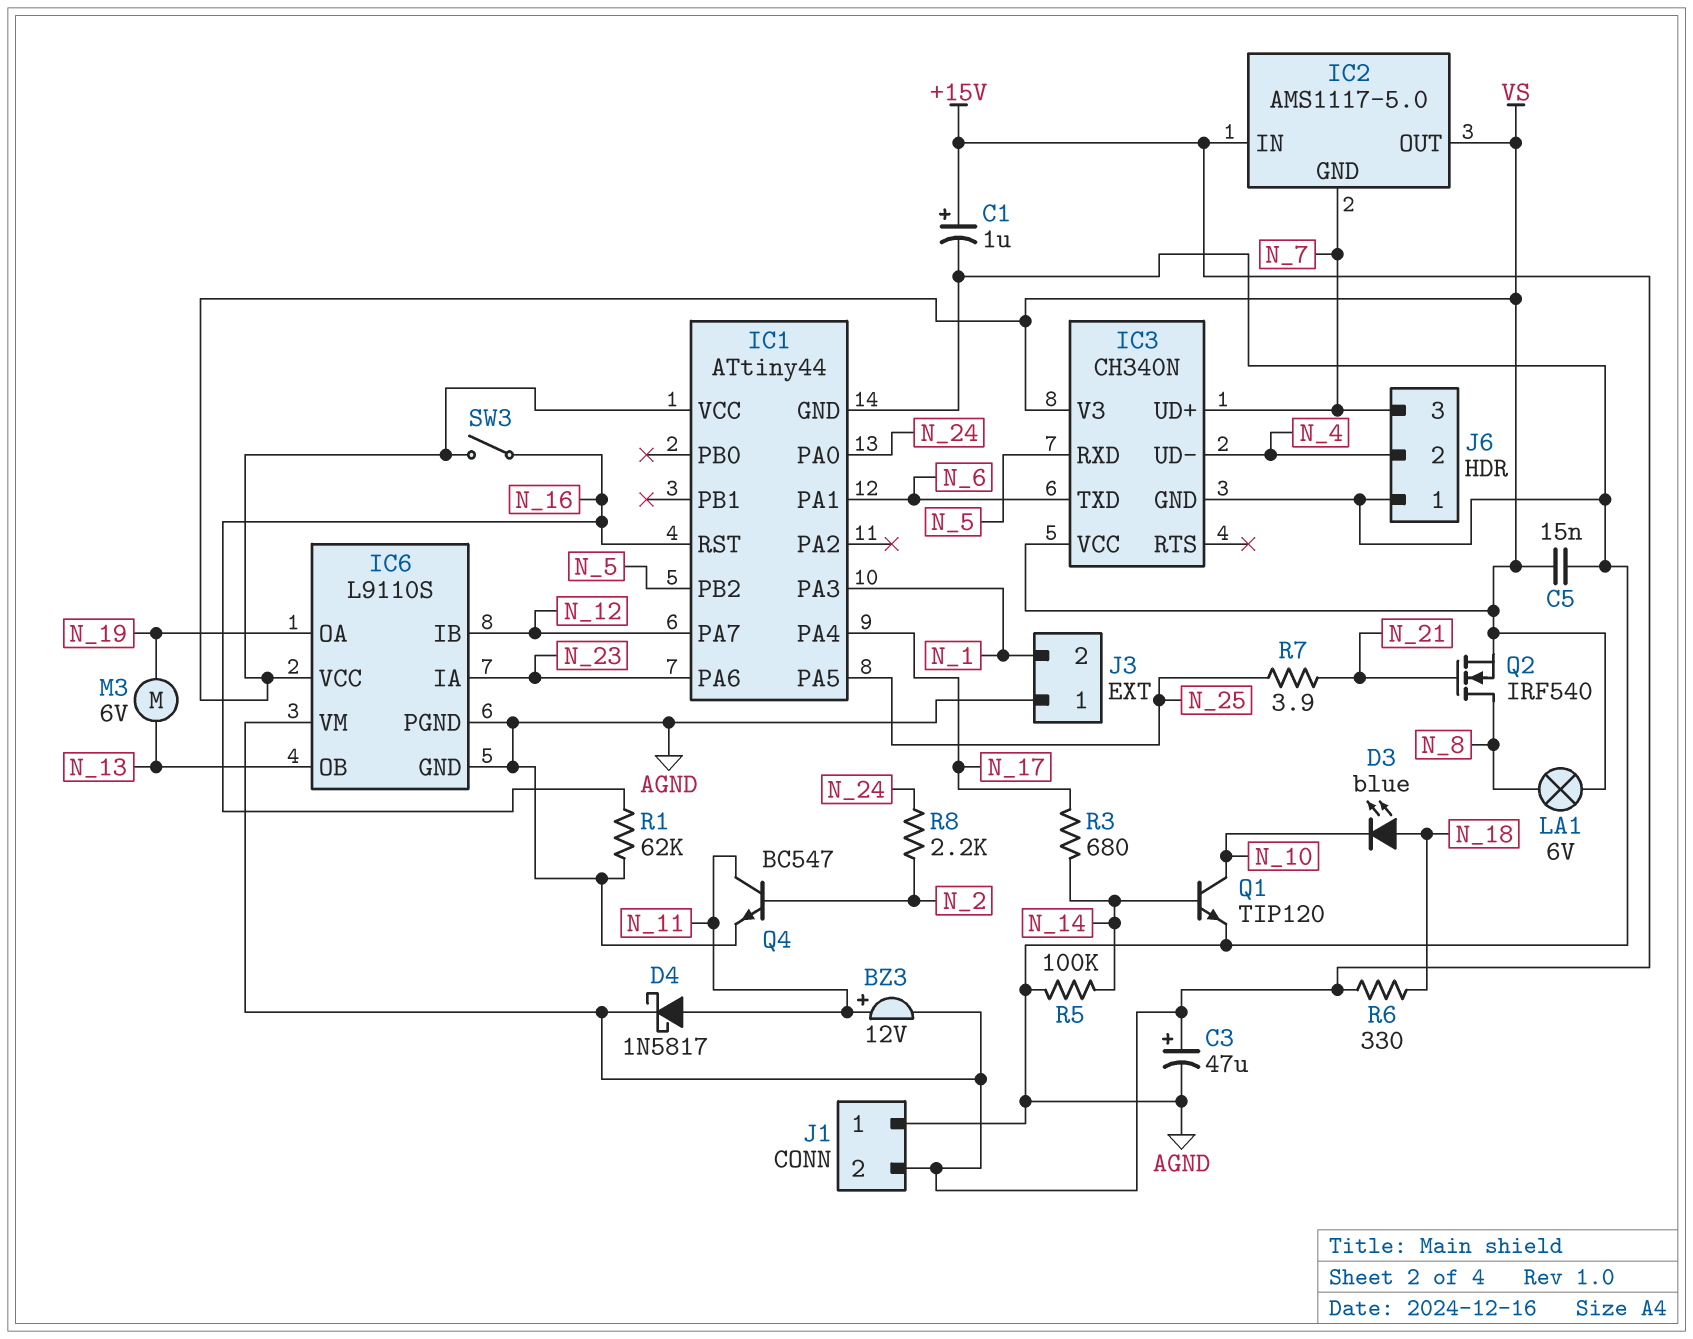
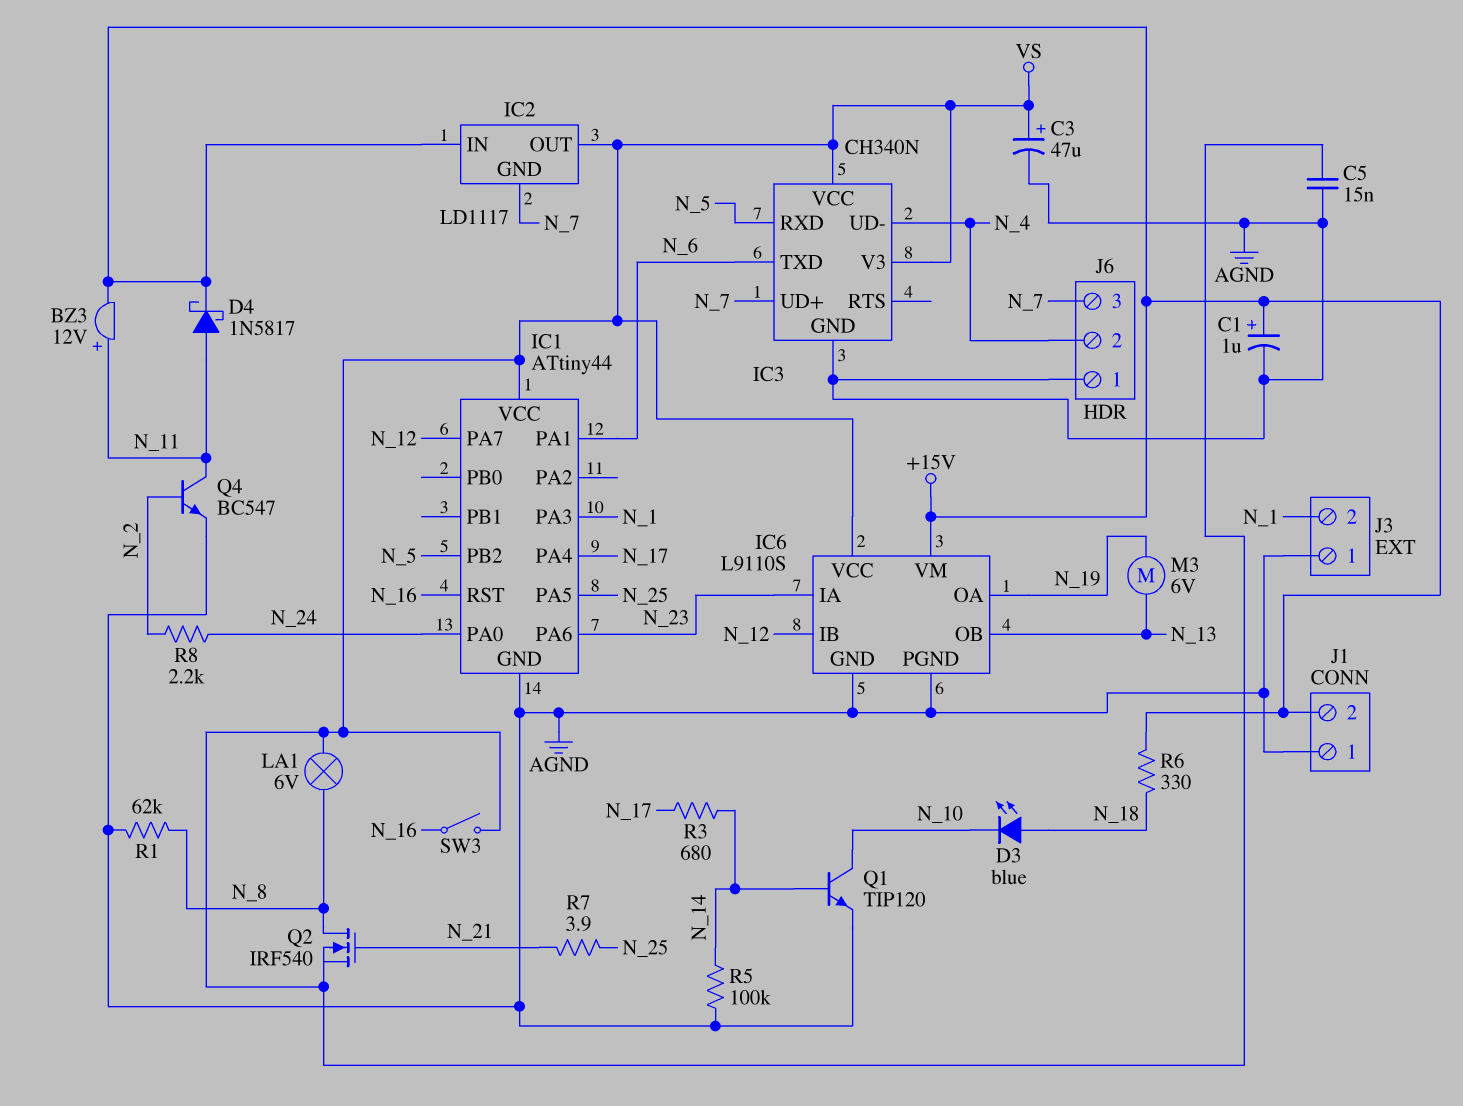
C3: 47uF (plus +15V, minus AGND) -> 47uF (plus VS, minus AGND)
IC2: AMS1117-5.0 -> LD1117
R1: 62k (AGND, N_16) -> 62k (AGND, N_8)

